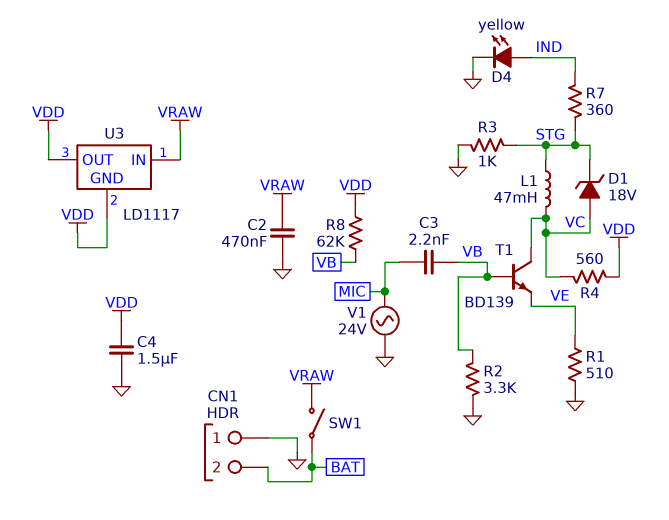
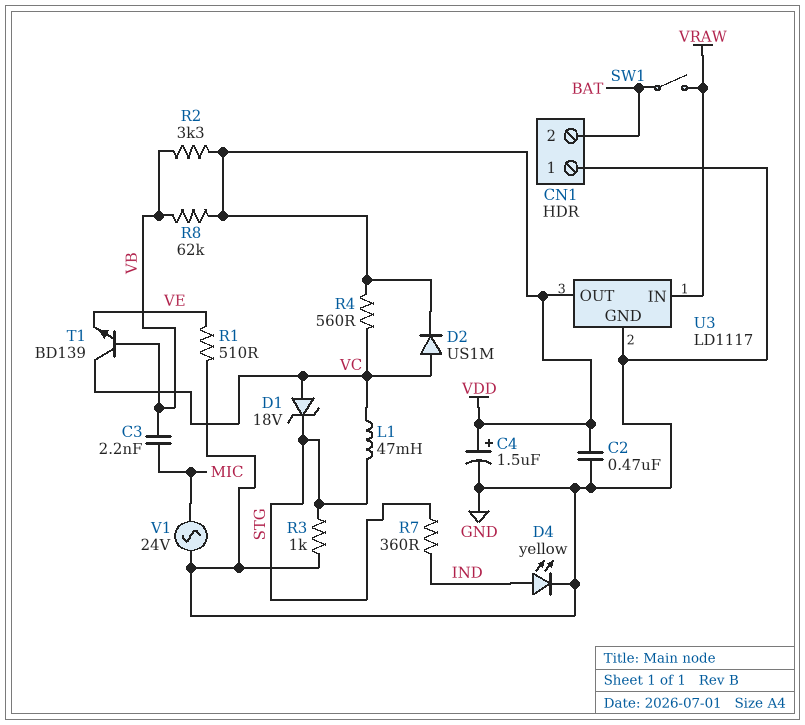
C2: 470nF (GND, VRAW) -> 470nF (GND, VDD)
C4: 1.5uF (GND, VDD) -> 1.5uF (plus VDD, minus GND)
D2: none -> diode US1M (A VC, K VDD)
R2: 3.3k (GND, VB) -> 3.3k (VB, VDD)
U3 pin GND: VDD -> GND

